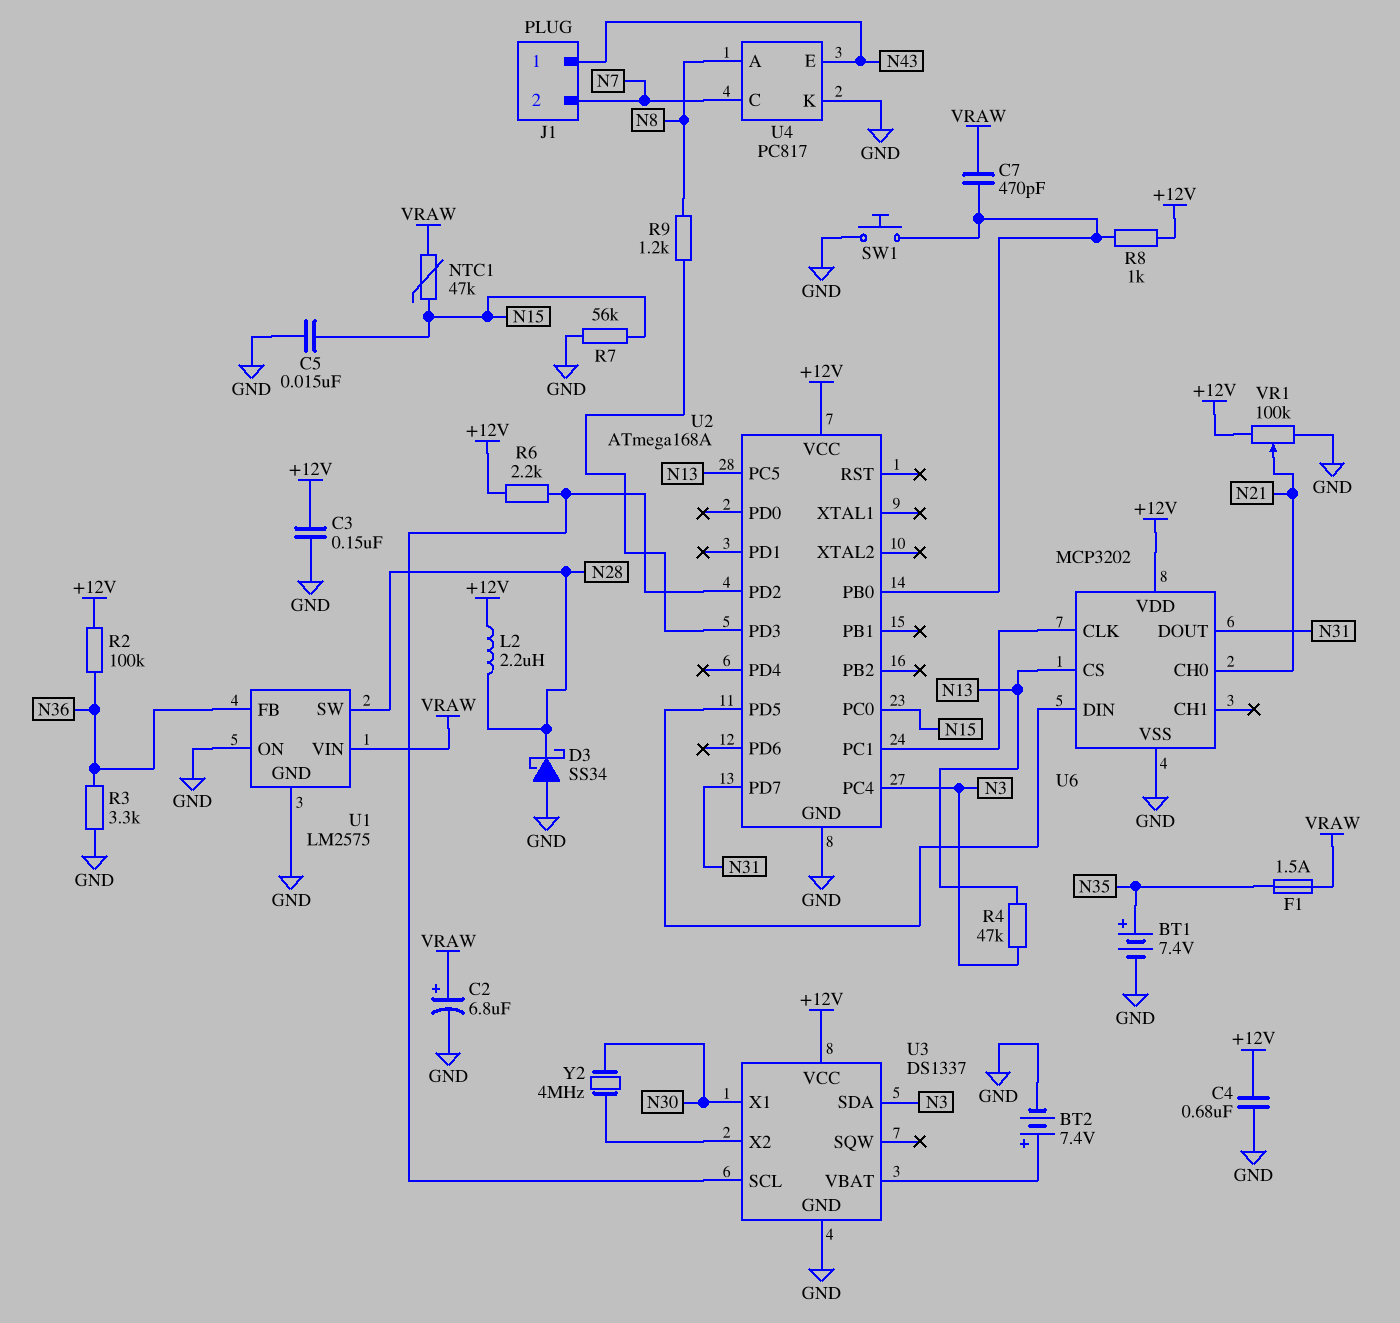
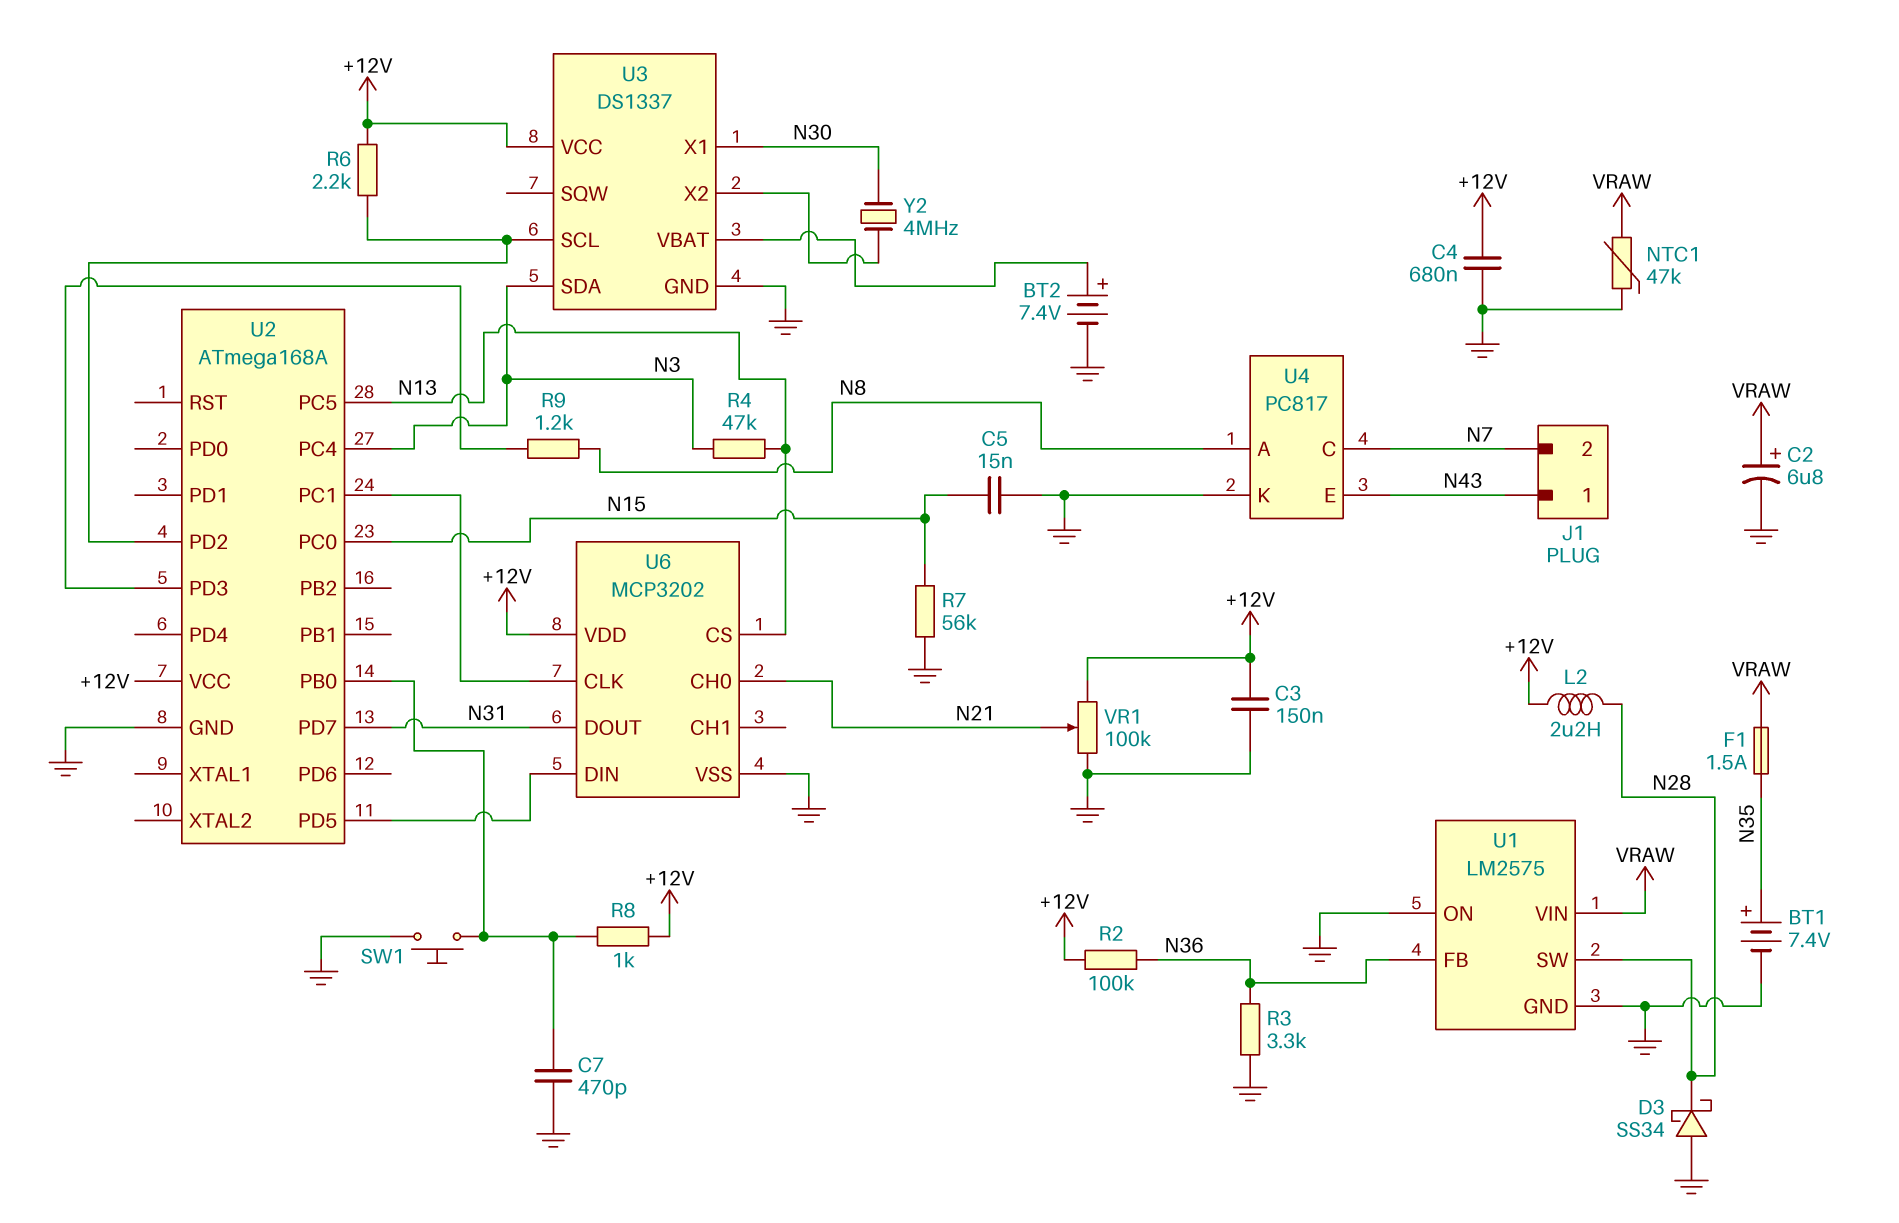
C7: 470pF (U2/PB0, VRAW) -> 470pF (GND, U2/PB0)
NTC1: 47k (N15, VRAW) -> 47k (GND, VRAW)

